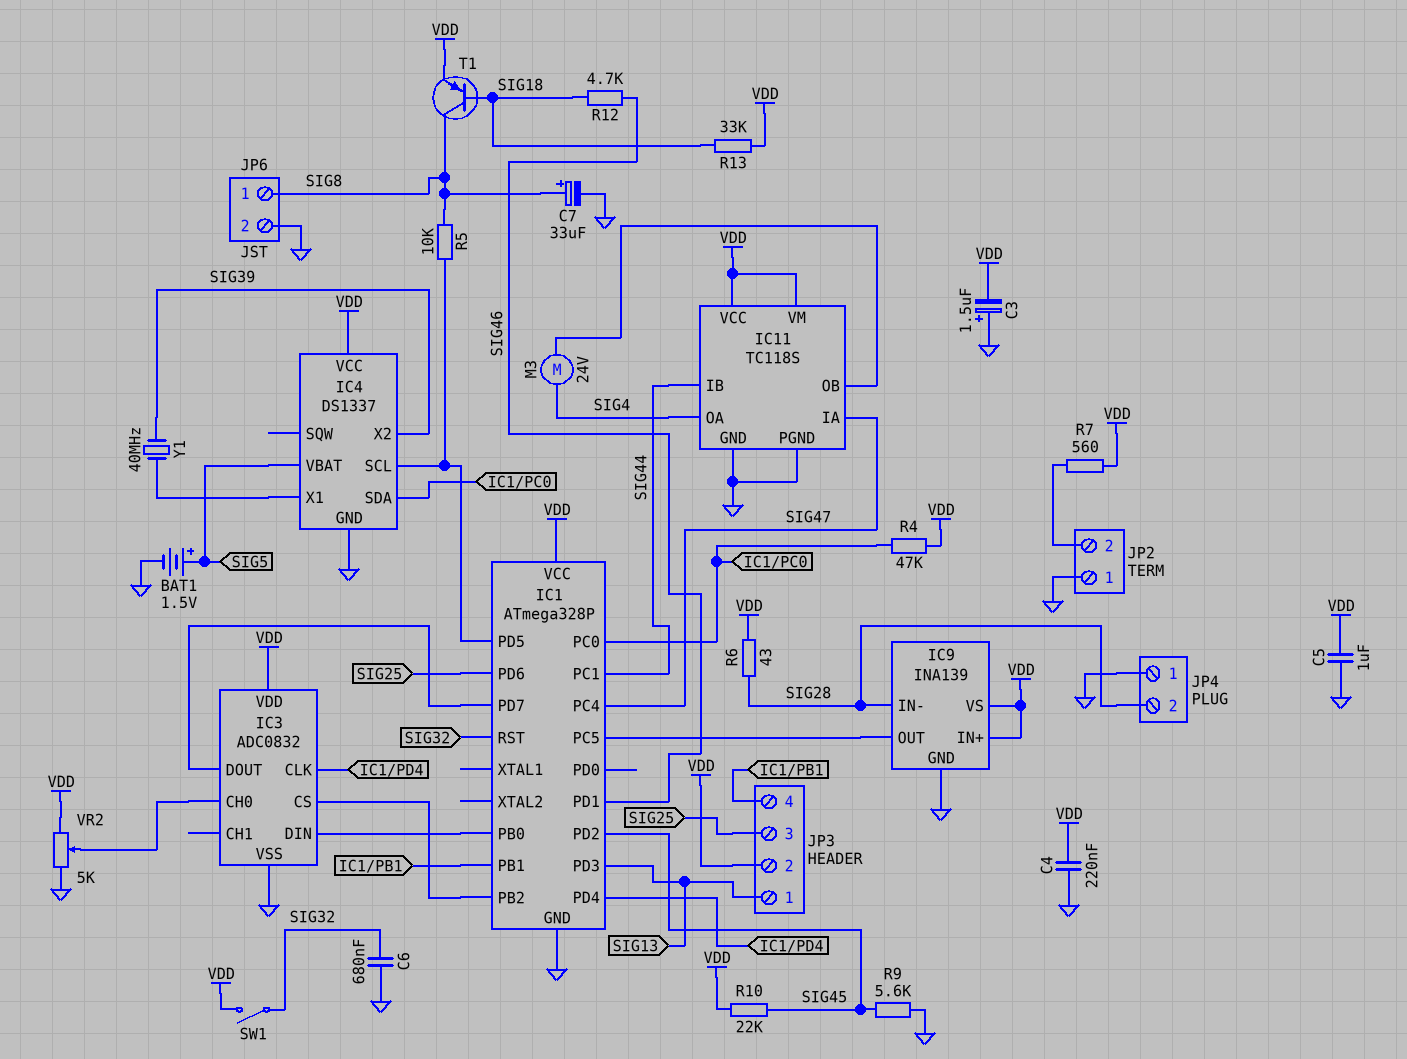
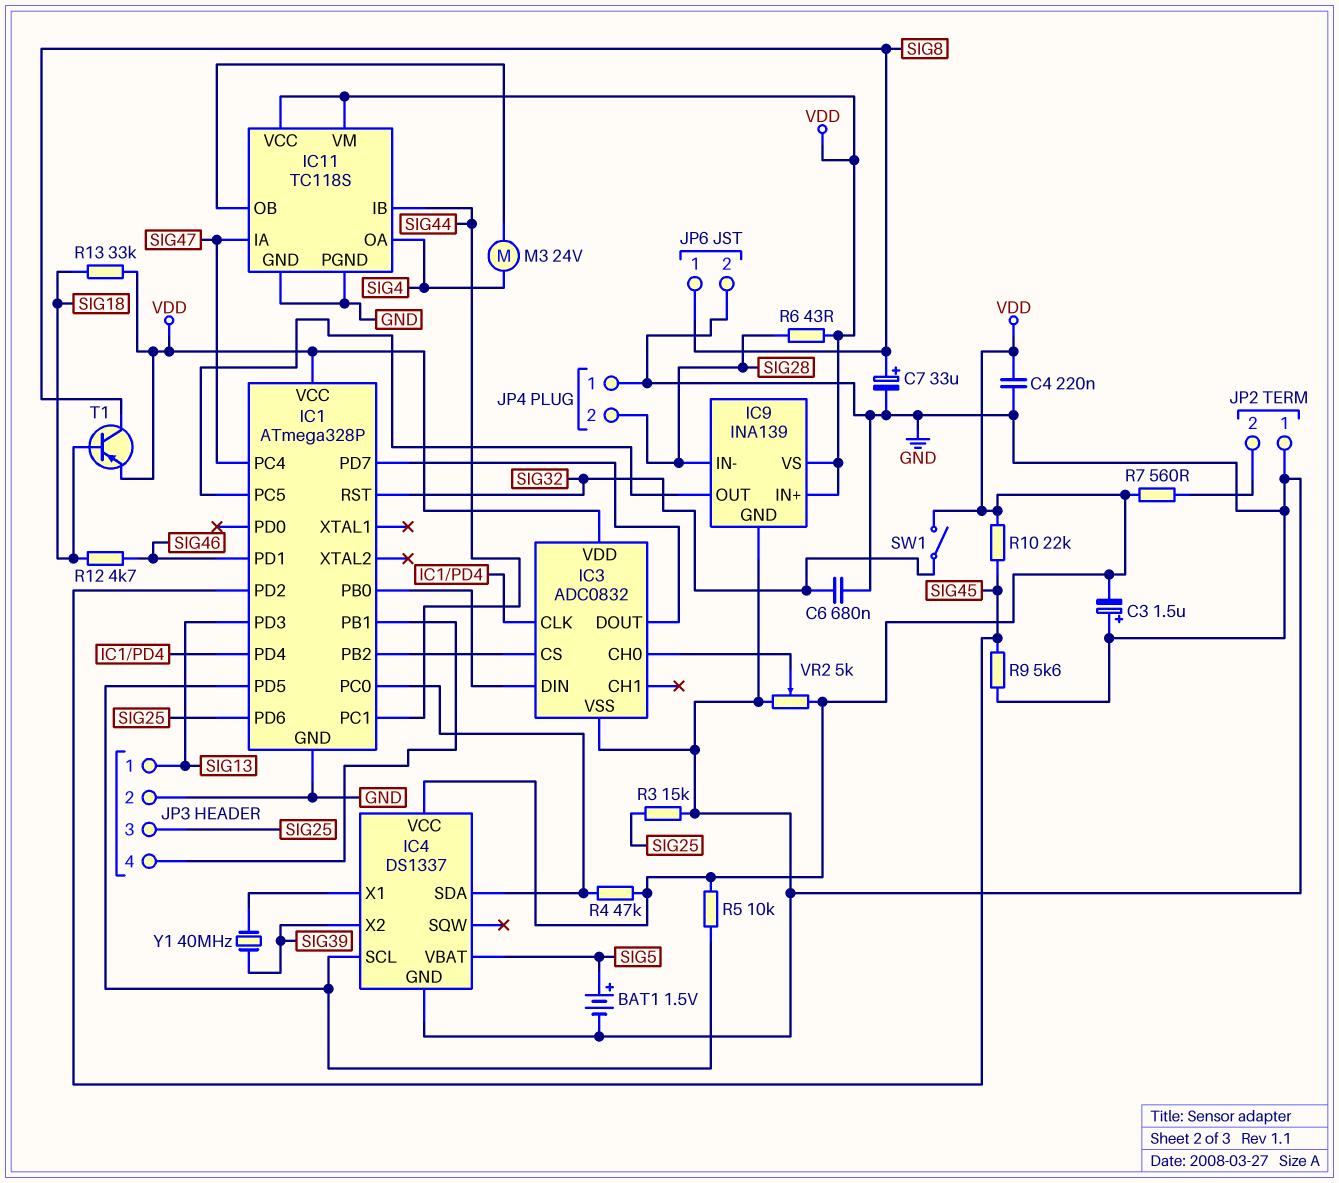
C5: 1uF (GND, VDD) -> none
JP3 pin 2: VDD -> GND
R3: none -> 15k (GND, SIG25)
R5: 10k (IC1/PD5, SIG8) -> 10k (IC1/PD5, VDD)

